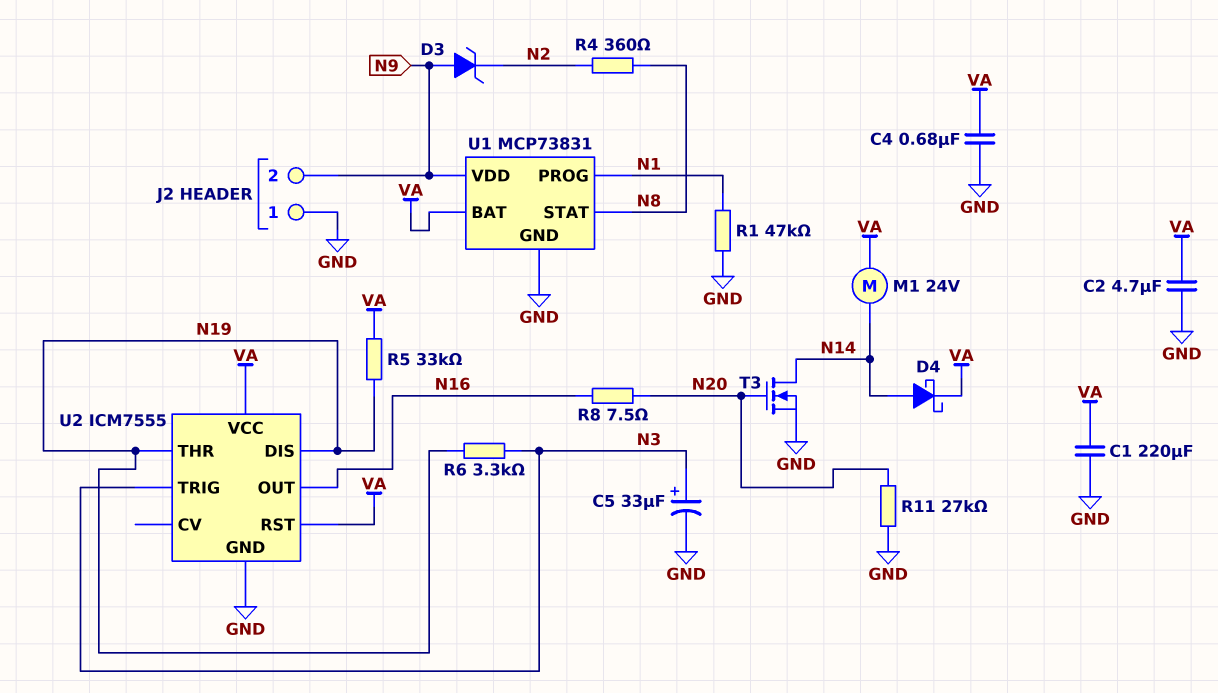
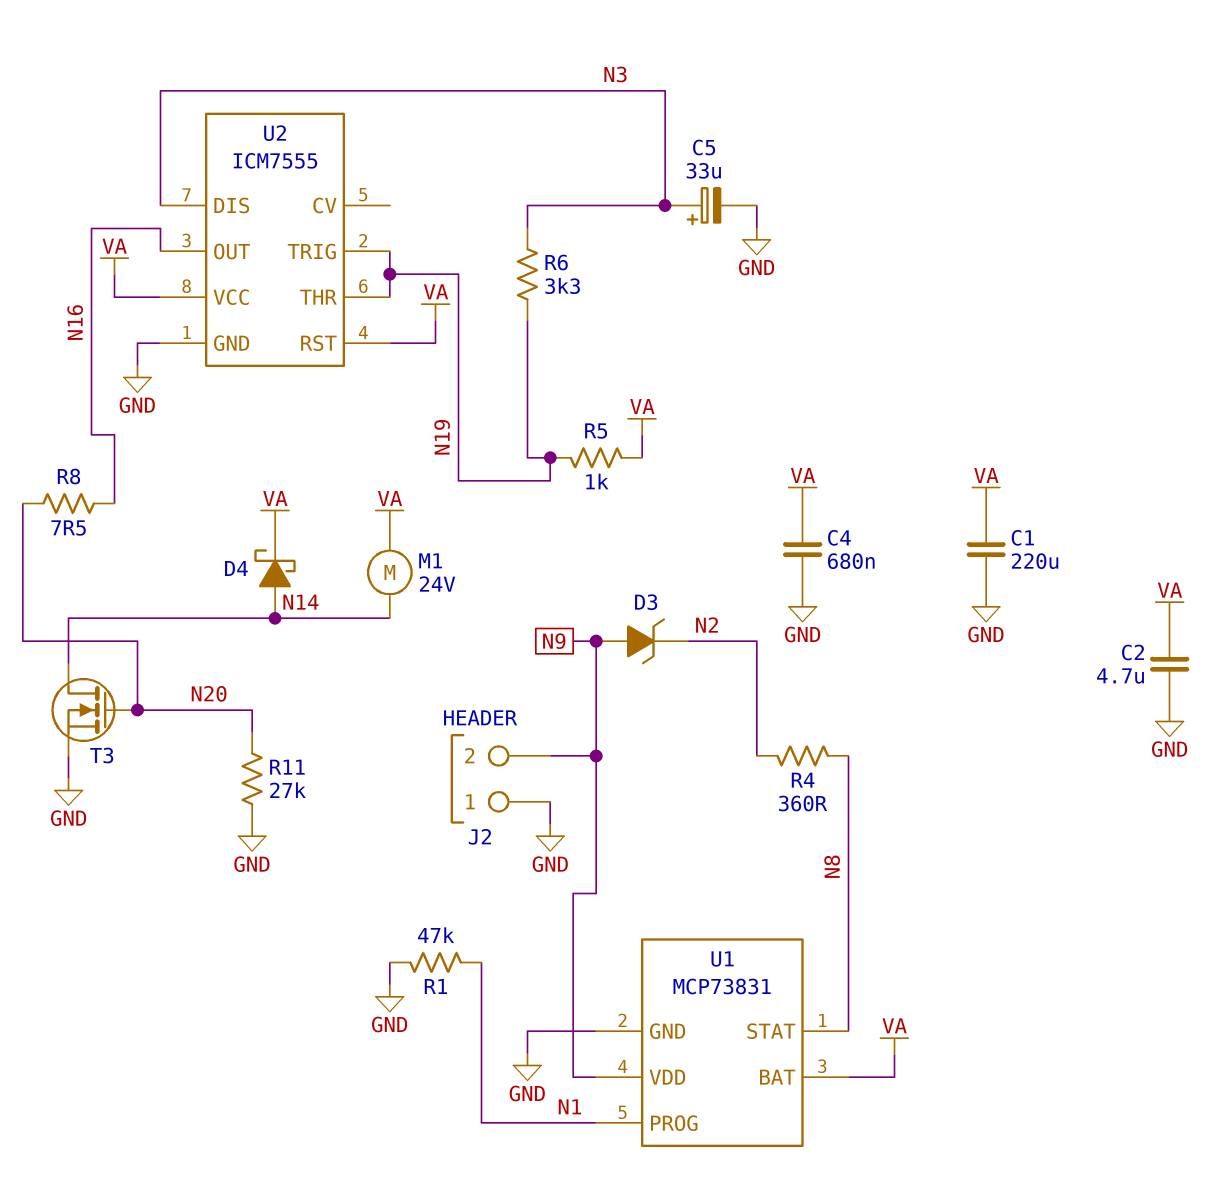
R5: 33k (N19, VA) -> 1k (N19, VA)
U2 pin DIS: N19 -> N3
U2 pin TRIG: N3 -> N19

